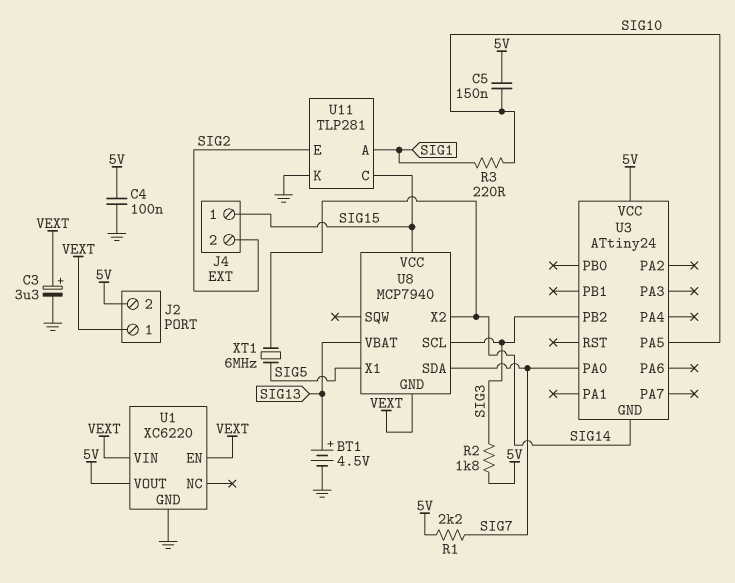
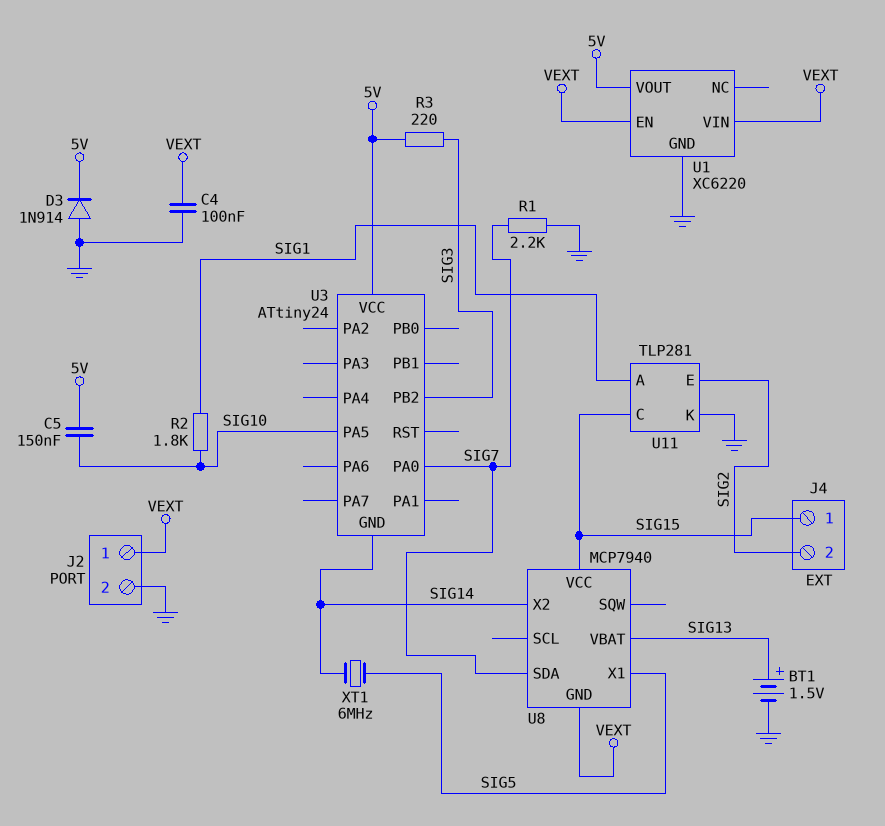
BT1: 4.5V (plus SIG13, minus GND) -> 1.5V (plus SIG13, minus GND)
C3: 3.3uF (plus VEXT, minus GND) -> none
C4: 100nF (5V, GND) -> 100nF (GND, VEXT)
D3: none -> diode 1N914 (A GND, K 5V)
J2 pin 2: 5V -> GND
R1: 2.2k (5V, SIG7) -> 2.2k (GND, SIG7)
R2: 1.8k (5V, SIG3) -> 1.8k (SIG1, SIG10)
R3: 220 (SIG1, SIG10) -> 220 (5V, SIG3)
U8 pin SCL: SIG3 -> none

